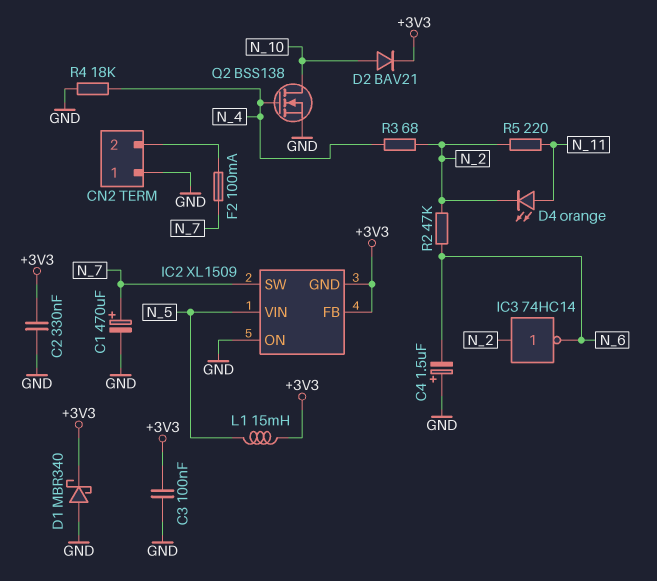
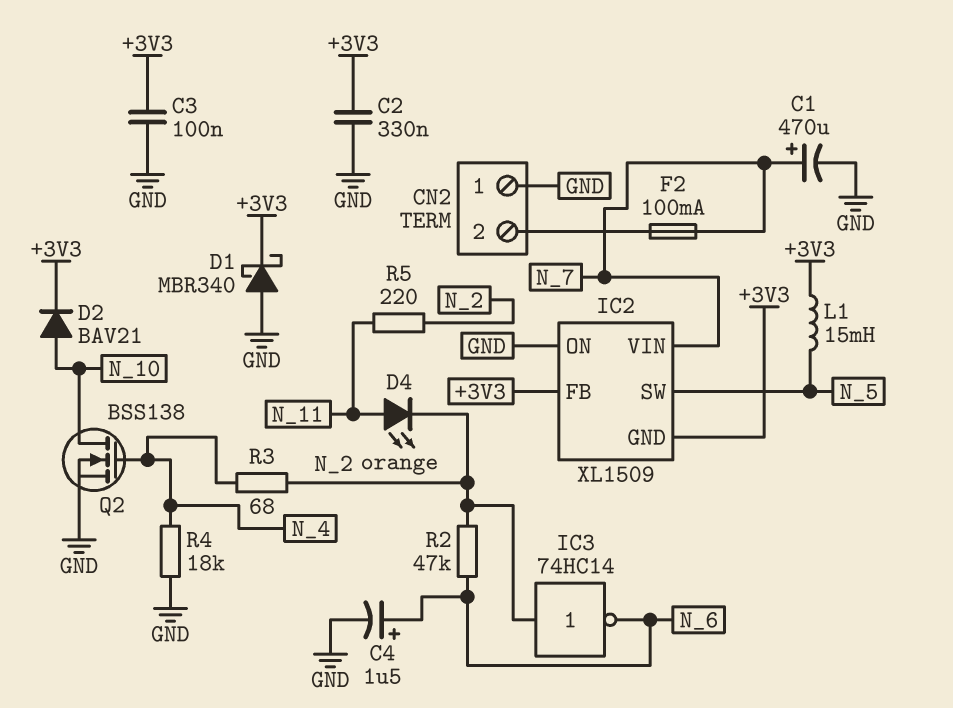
C4: 1.5uF (plus GND, minus N_6) -> 1.5uF (plus N_6, minus GND)
IC2 pin SW: N_7 -> N_5
IC2 pin VIN: N_5 -> N_7

